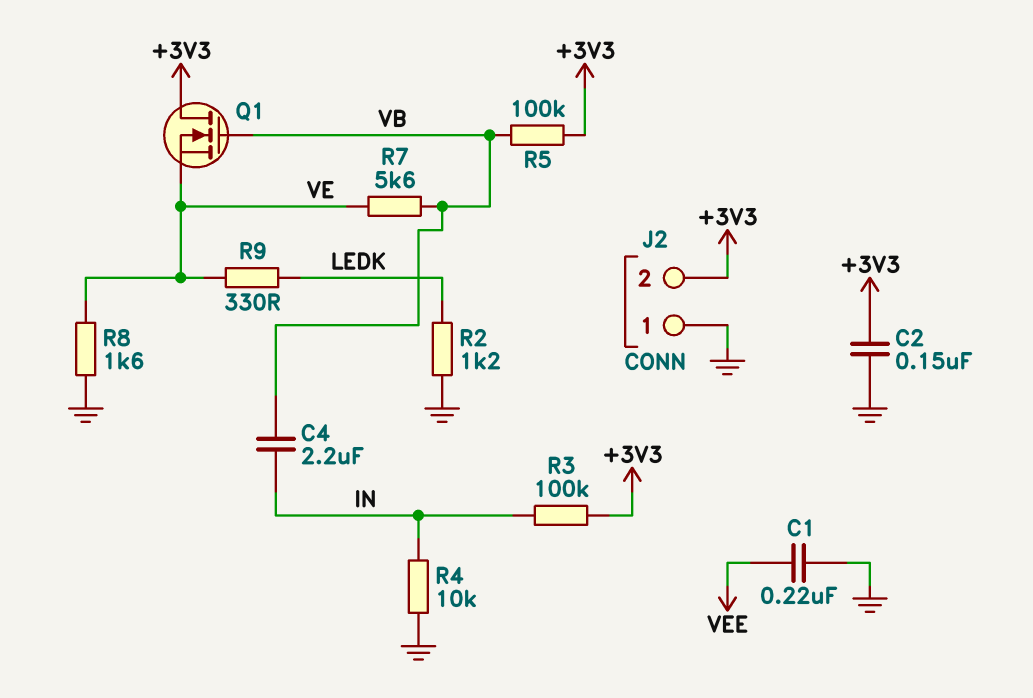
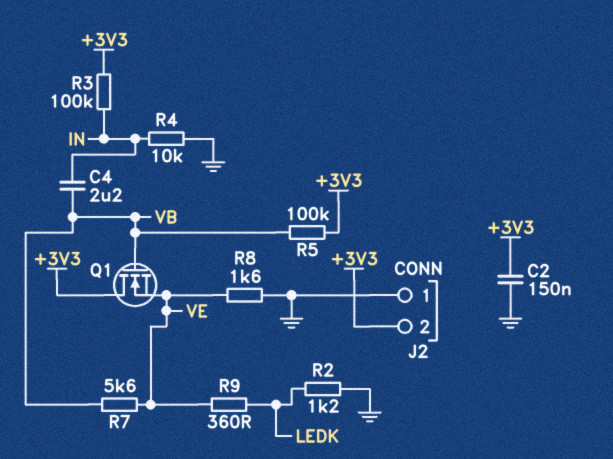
C1: 220nF (GND, VEE) -> none
R9: 330 (LEDK, VE) -> 360 (LEDK, VE)

